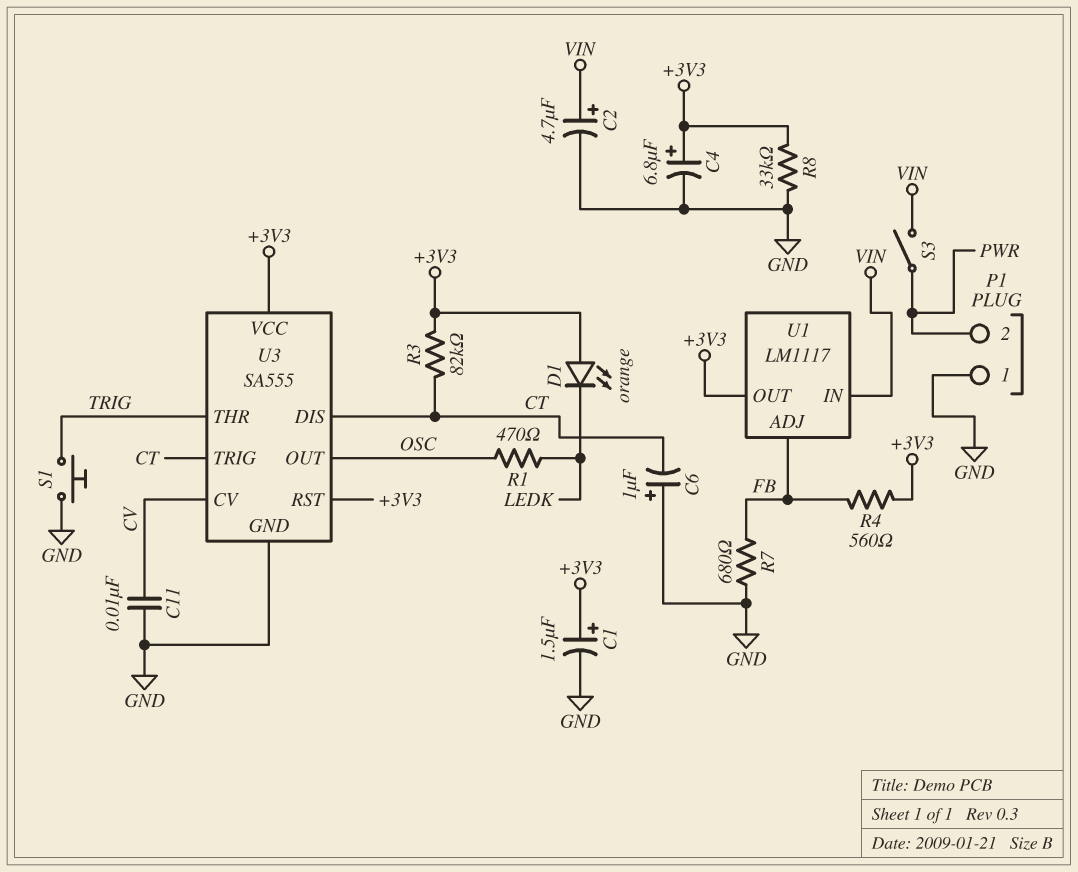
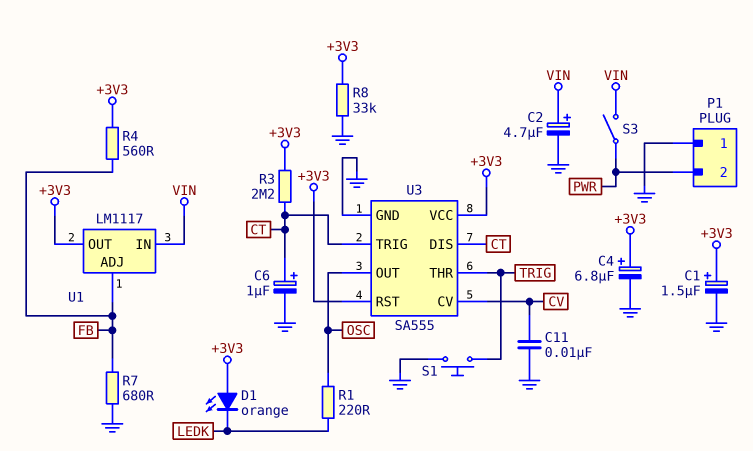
C6: 1uF (plus GND, minus CT) -> 1uF (plus CT, minus GND)
R1: 470 (LEDK, OSC) -> 220 (LEDK, OSC)
R3: 82k (+3V3, CT) -> 2.2M (+3V3, CT)

